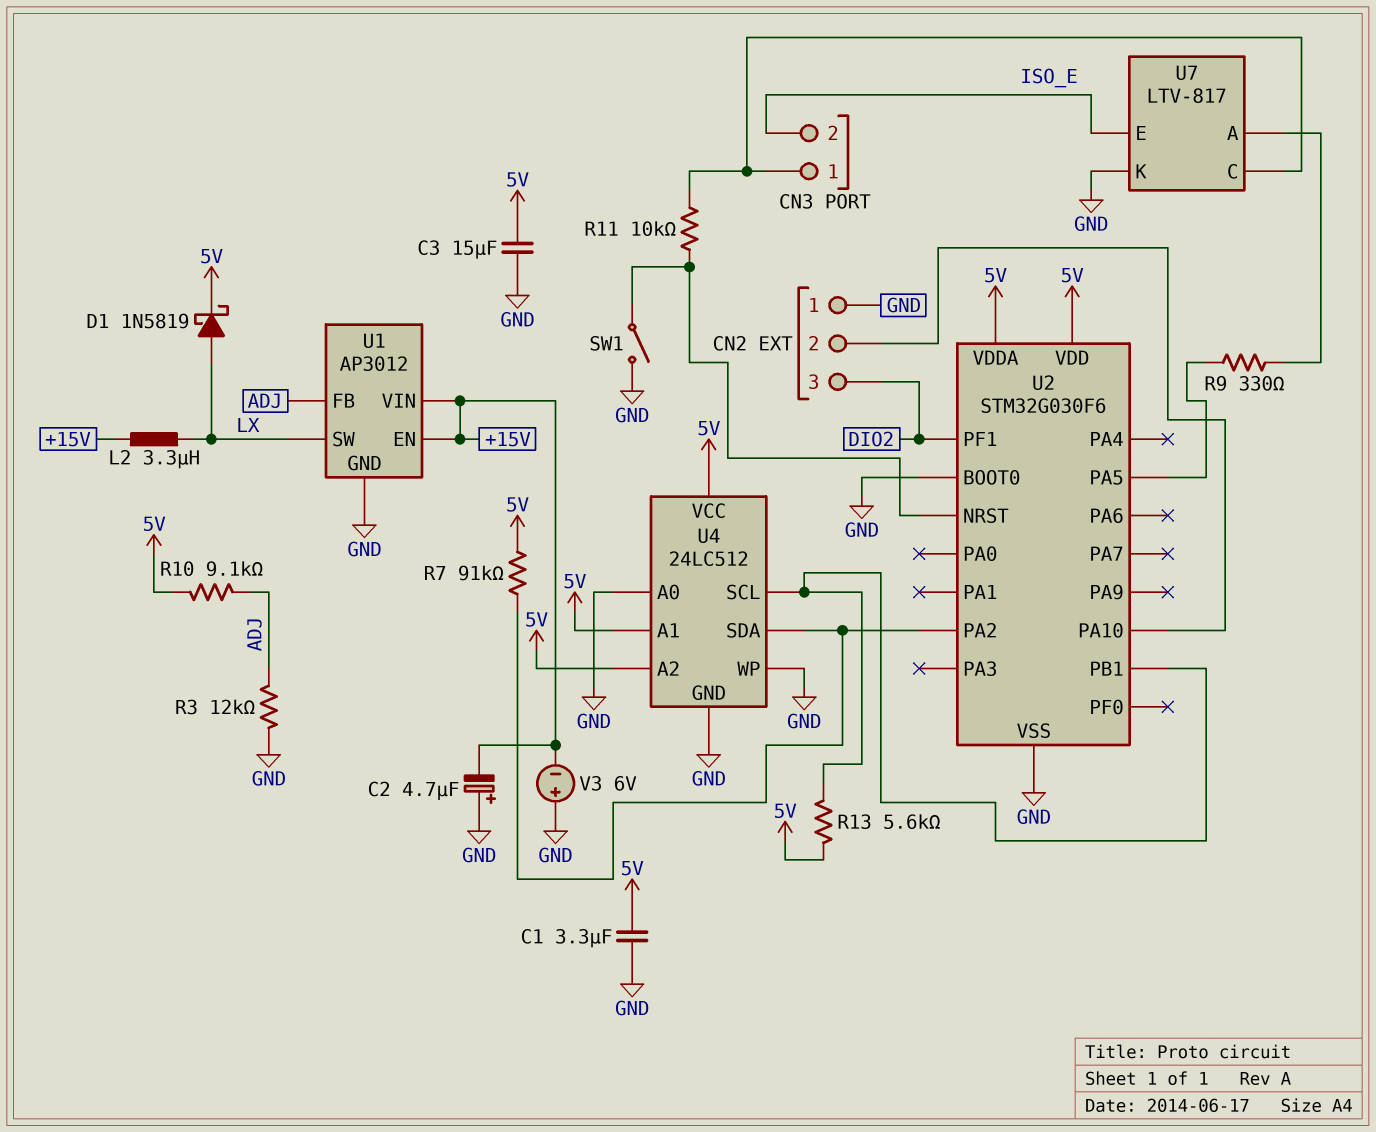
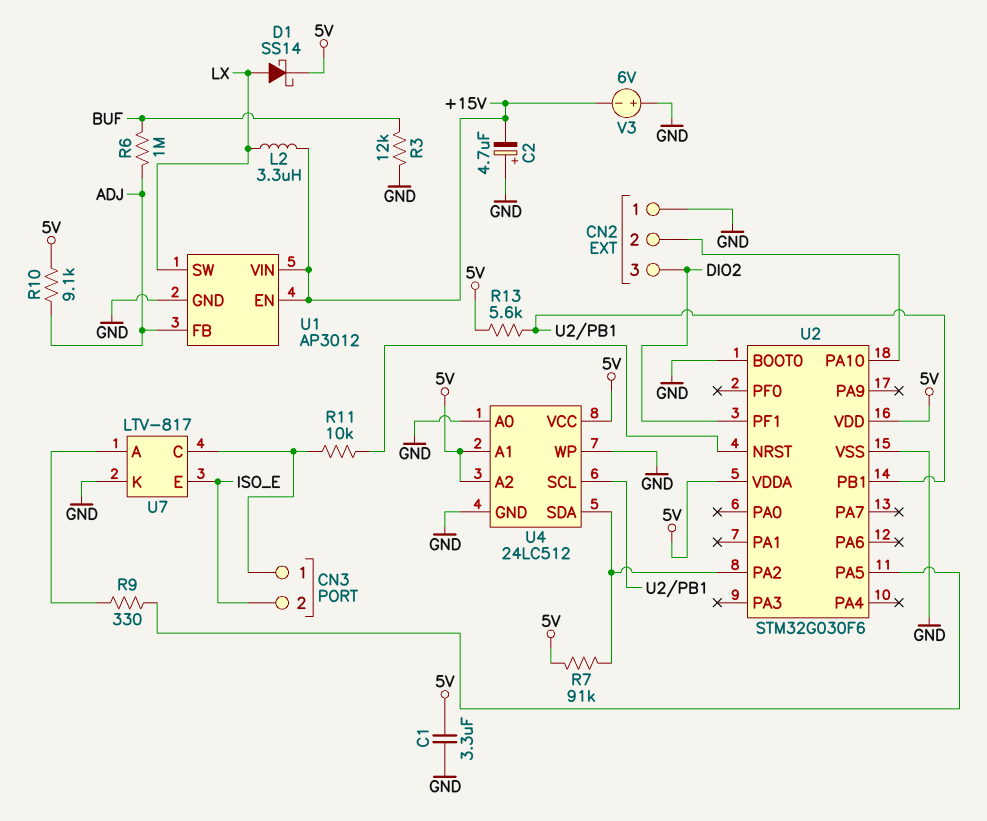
C3: 15uF (5V, GND) -> none
D1: schottky 1N5819 (A LX, K 5V) -> schottky SS14 (A LX, K 5V)
R3: 12k (ADJ, GND) -> 12k (BUF, GND)
R6: none -> 1M (ADJ, BUF)
SW1: switch (GND, U2/NRST) -> none

